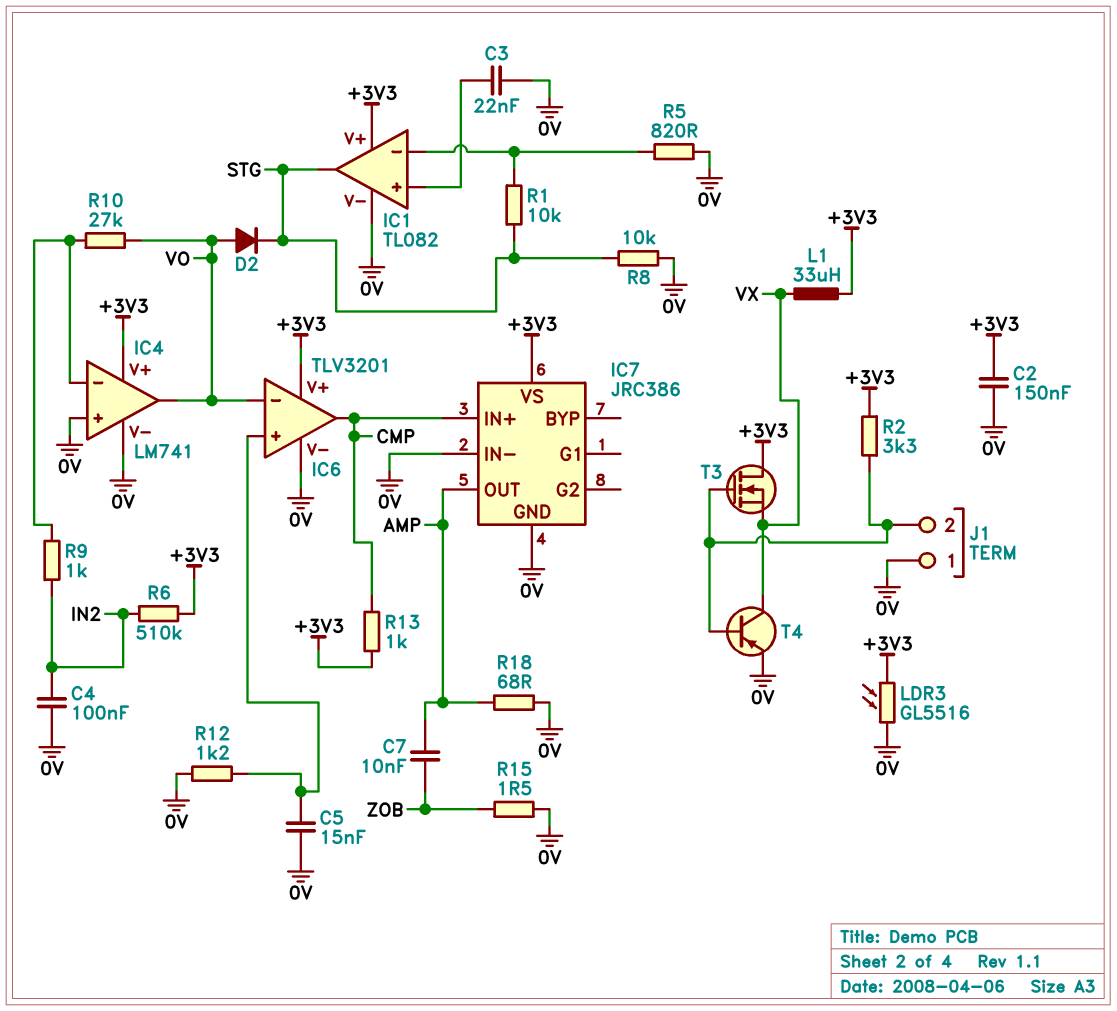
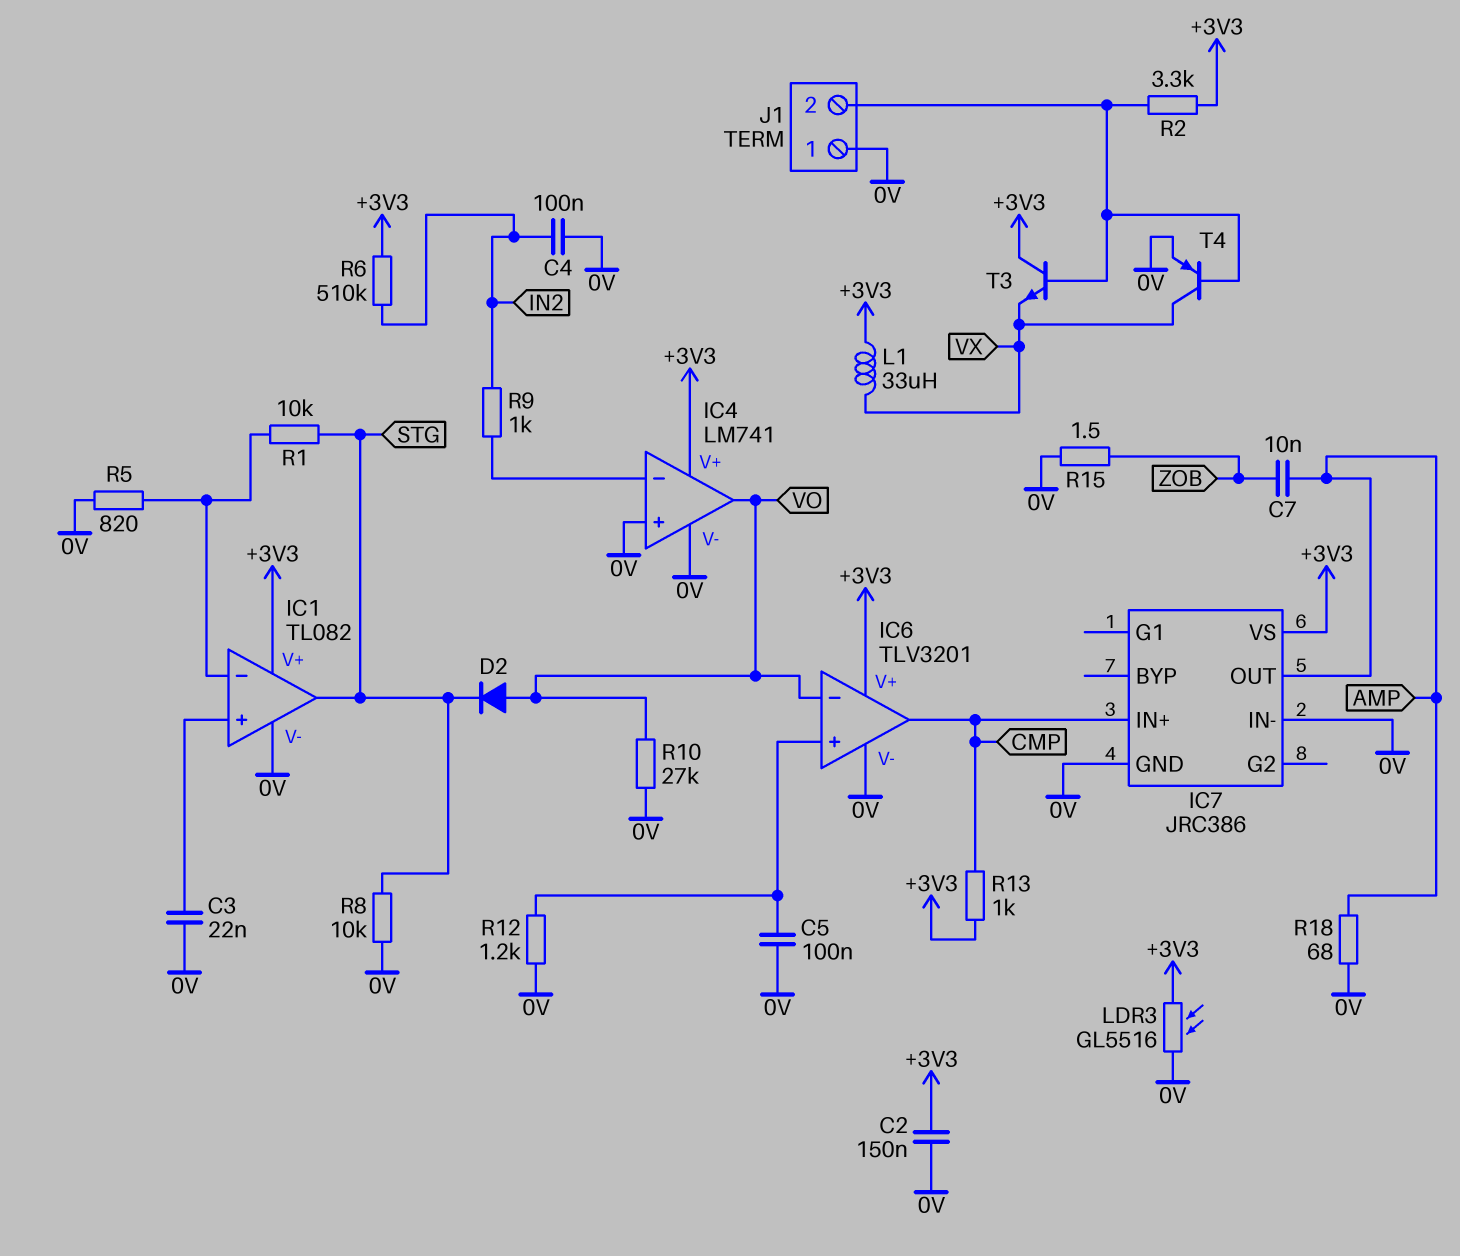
C5: 15nF (0V, IC6/in+) -> 100nF (0V, IC6/in+)
R10: 27k (IC4/in-, VO) -> 27k (0V, VO)
T3: NMOS (G J1/2, D +3V3, S VX) -> NPN (B J1/2, C +3V3, E VX)

